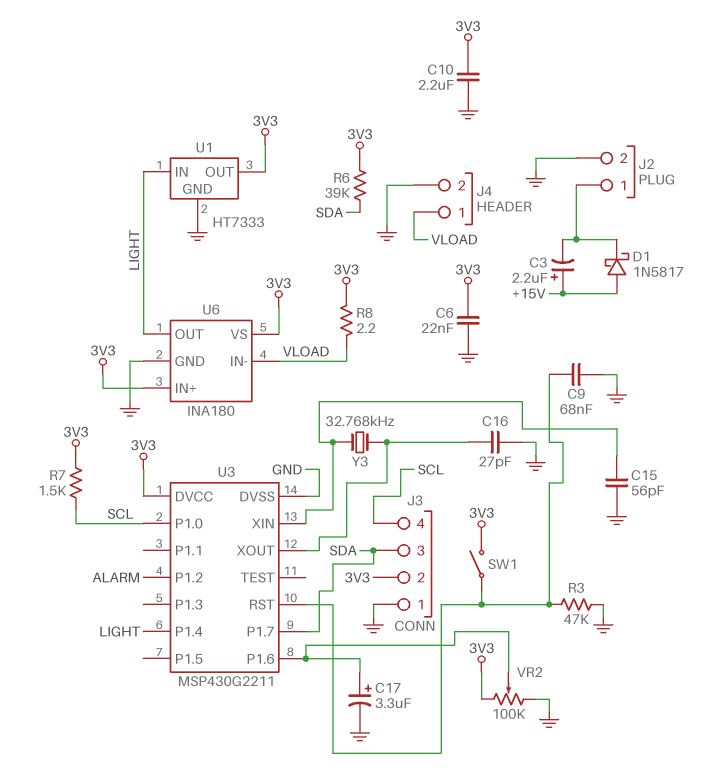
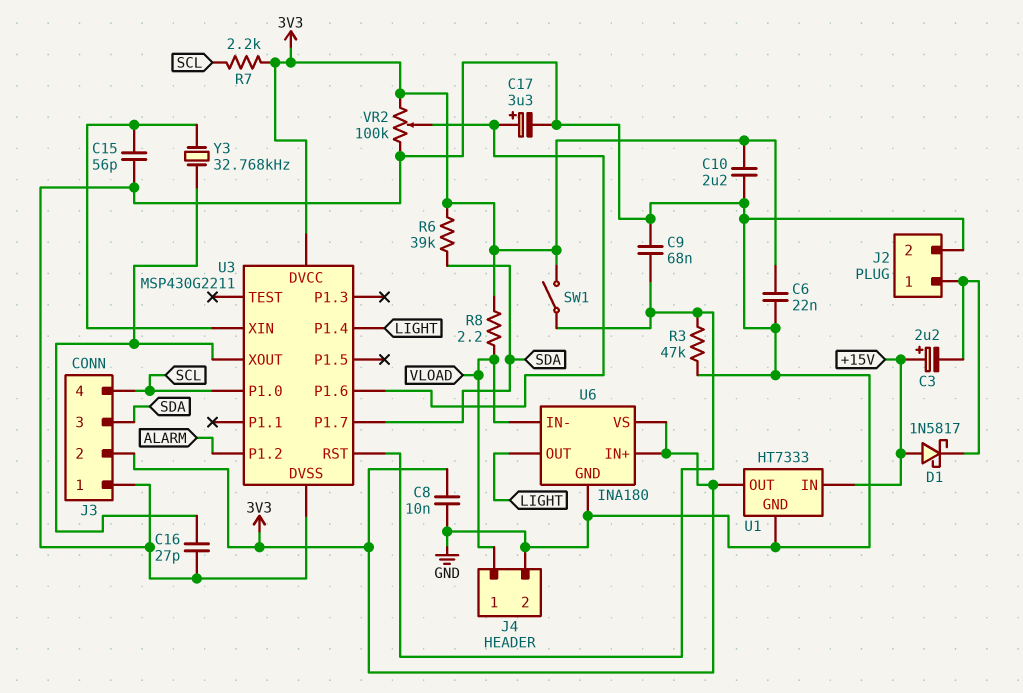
C8: none -> 10nF (3V3, GND)
R7: 1.5k (3V3, SCL) -> 2.2k (3V3, SCL)
U1 pin IN: LIGHT -> +15V

